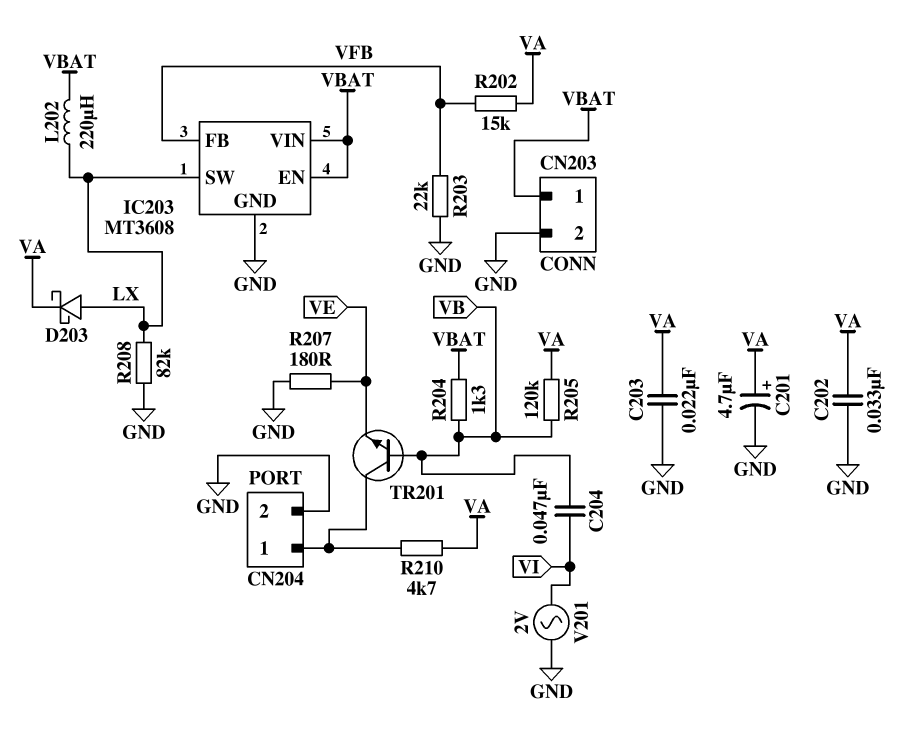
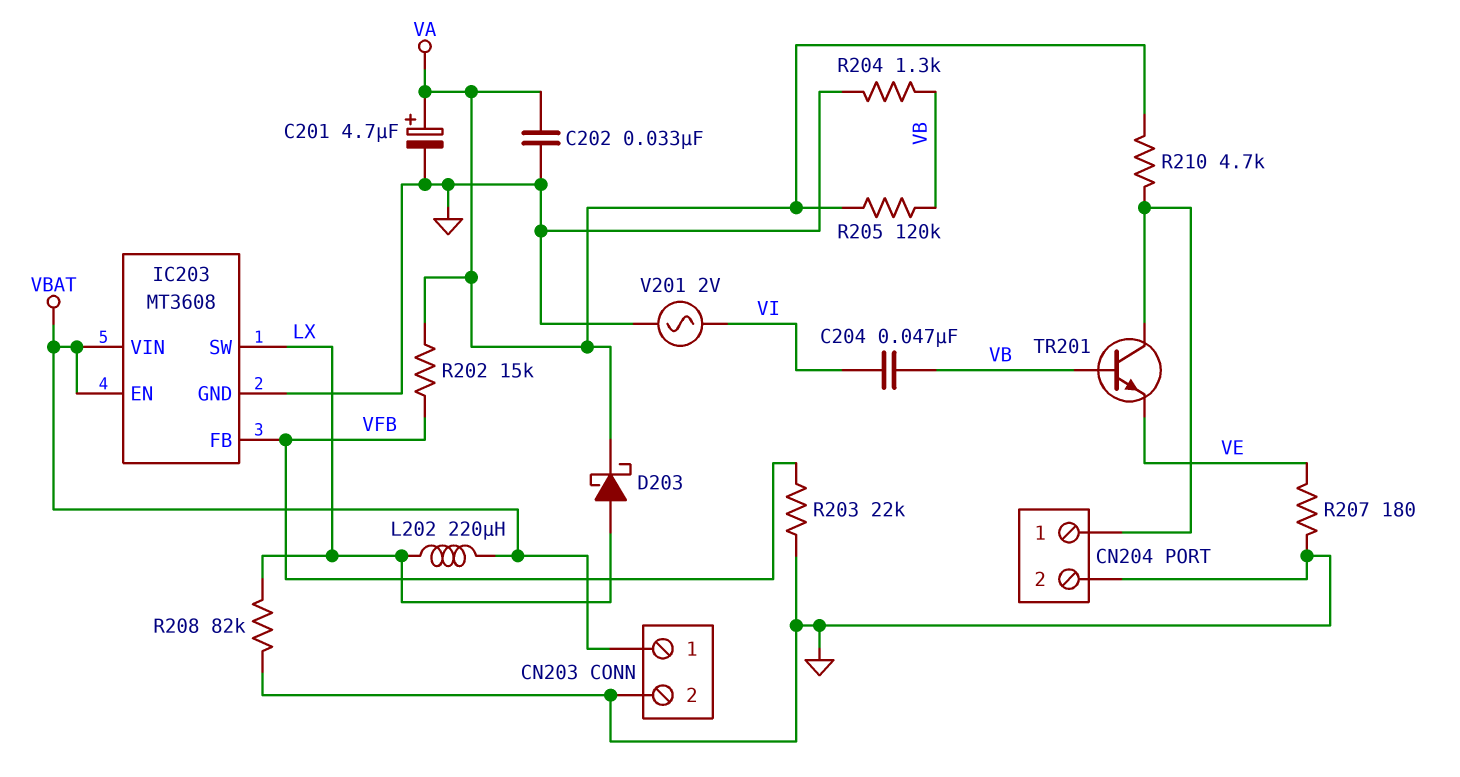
C203: 22nF (GND, VA) -> none
R204: 1.3k (VB, VBAT) -> 1.3k (GND, VB)

